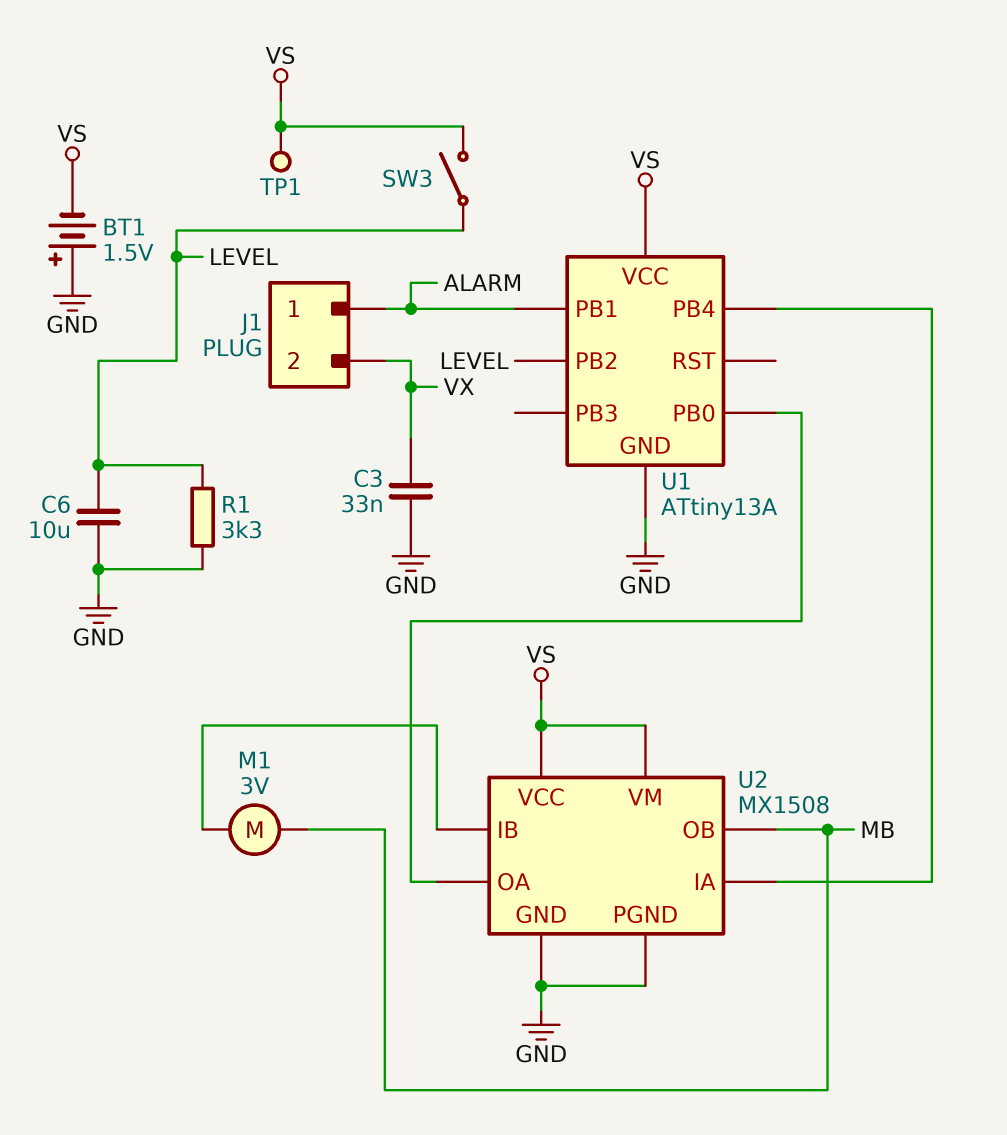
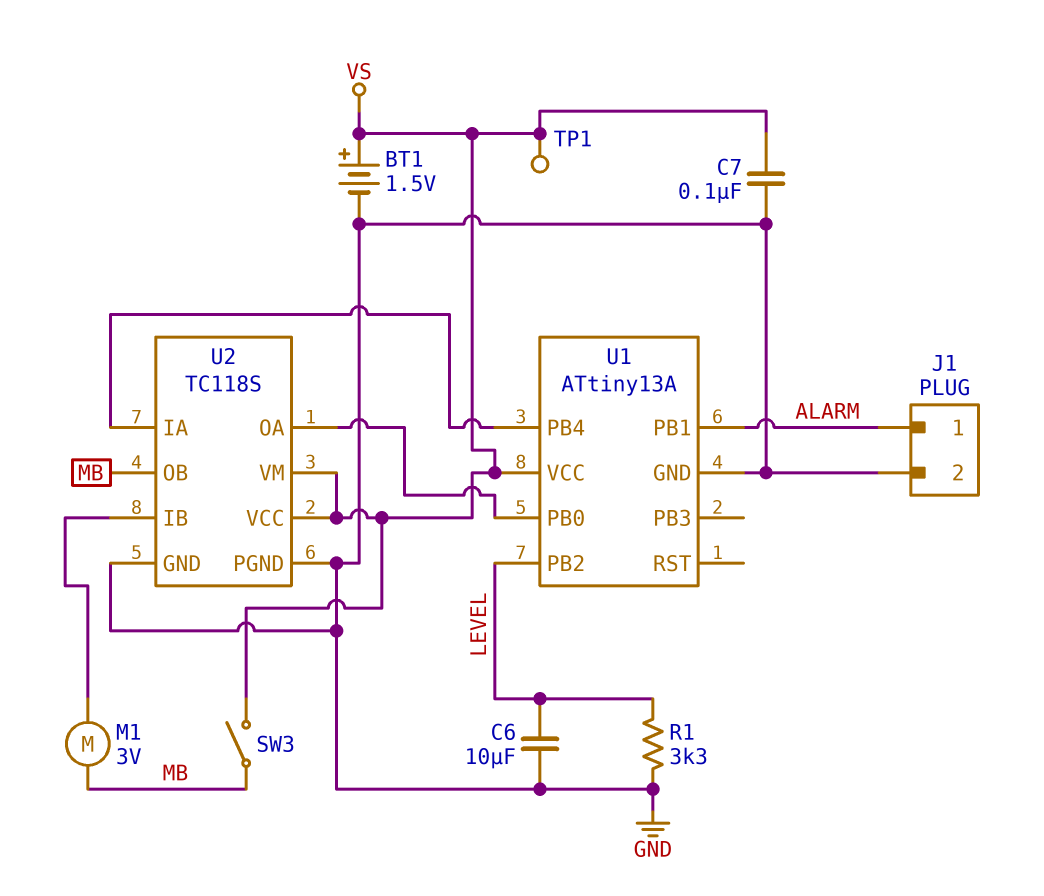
BT1: 1.5V (plus GND, minus VS) -> 1.5V (plus VS, minus GND)
C3: 33nF (GND, VX) -> none
C7: none -> 100nF (GND, VS)
J1 pin 2: VX -> GND
SW3: switch (LEVEL, VS) -> switch (MB, VS)
U2: MX1508 -> TC118S

